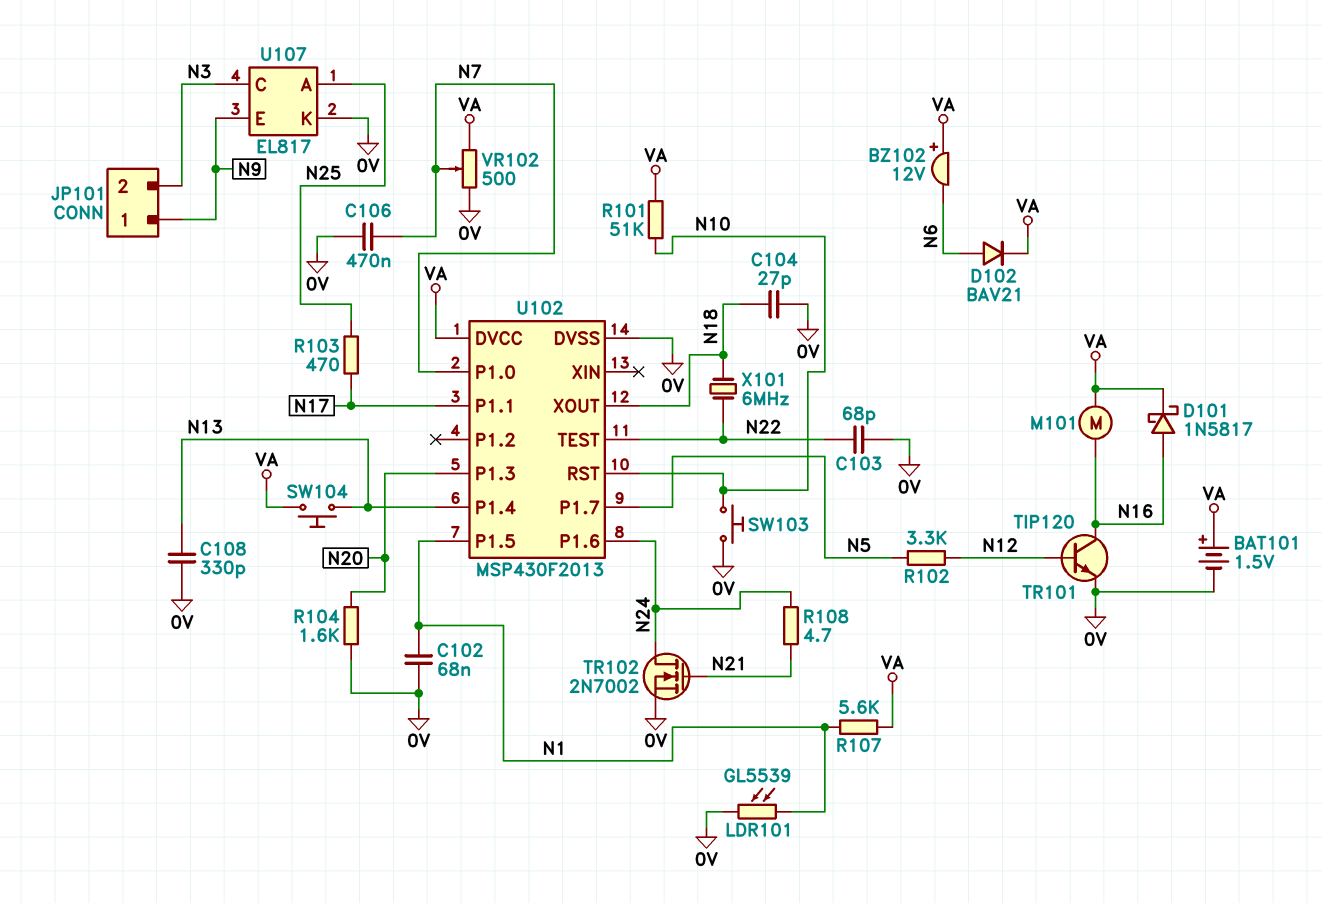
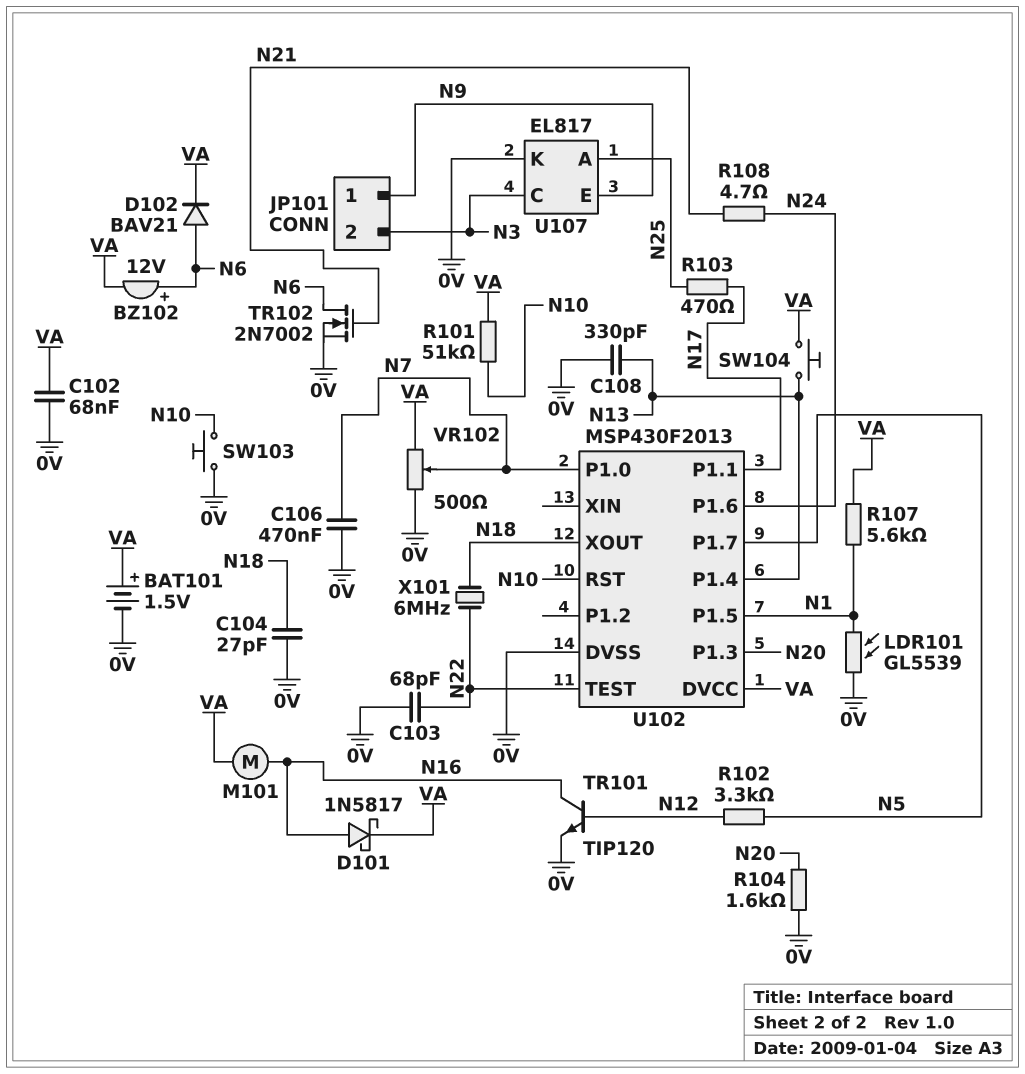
BZ102: buzzer 12V (plus VA, minus N6) -> buzzer 12V (plus N6, minus VA)
C102: 68nF (0V, N1) -> 68nF (0V, VA)
TR102: NMOS 2N7002 (G N21, D N24, S 0V) -> NMOS 2N7002 (G N21, D N6, S 0V)

